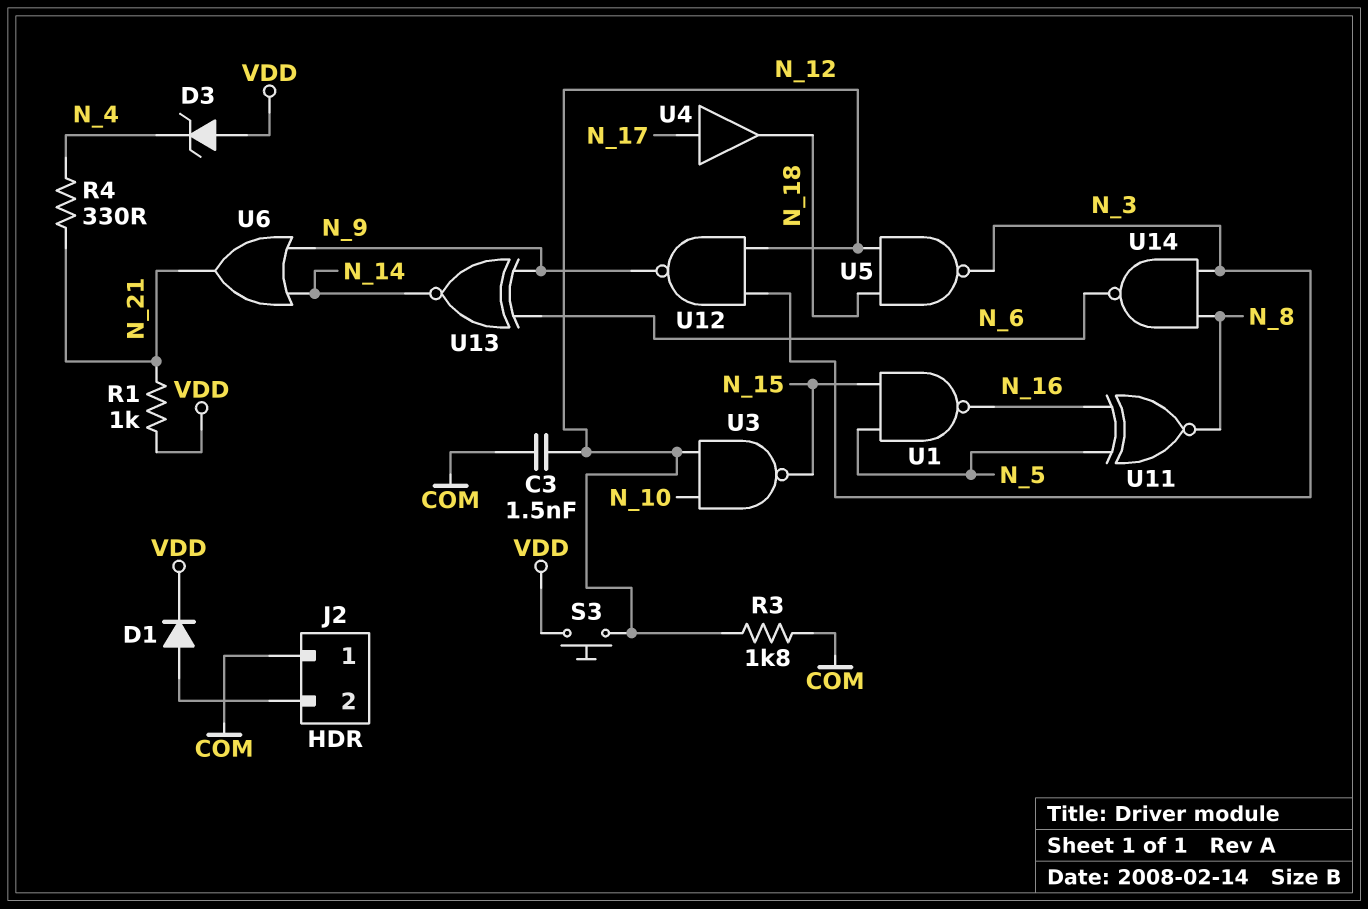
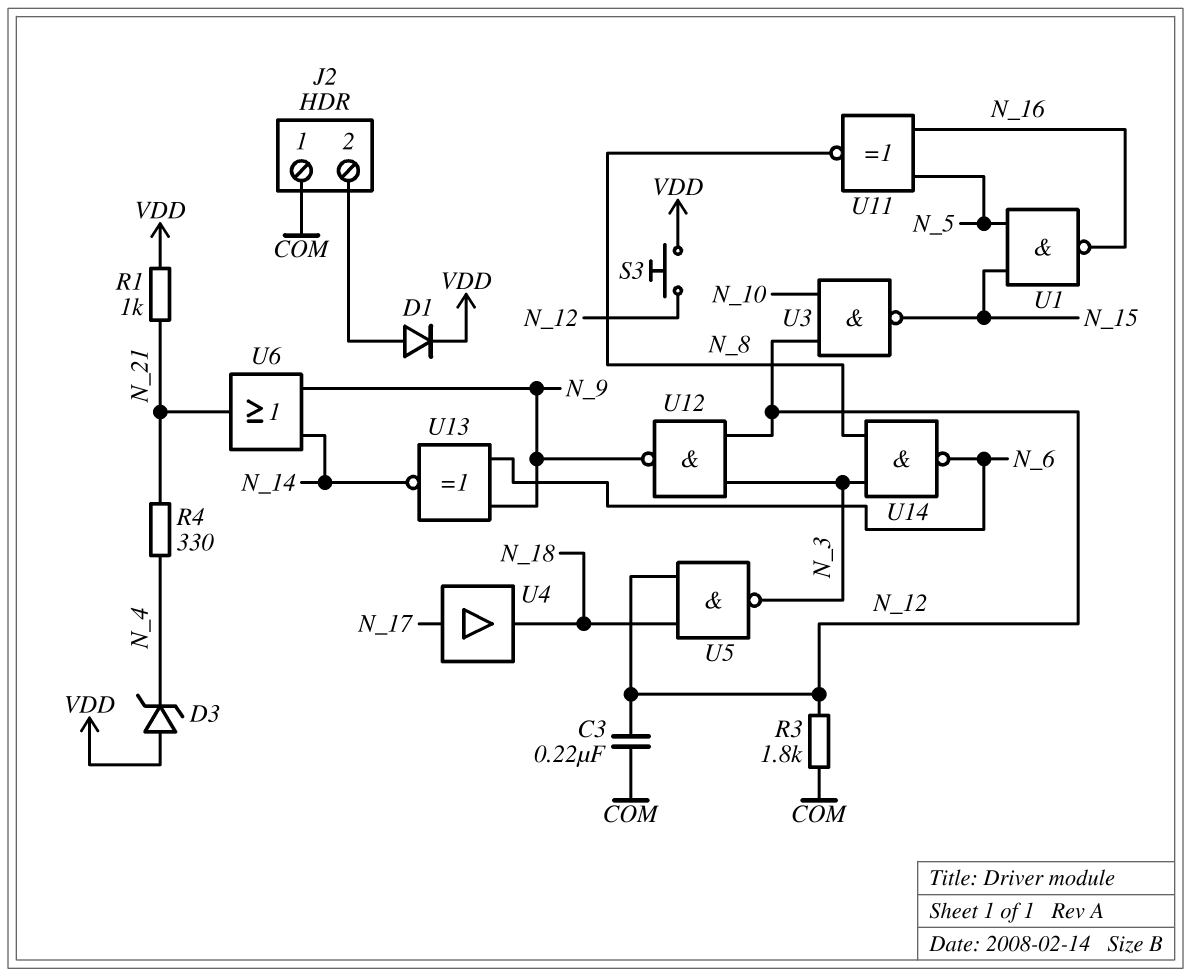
C3: 1.5nF (COM, N_12) -> 220nF (COM, N_12)

